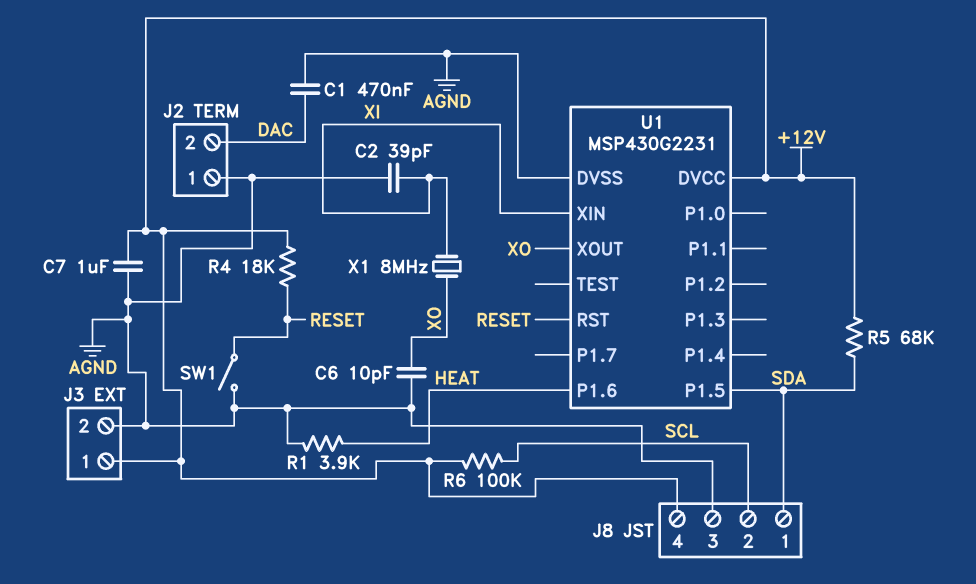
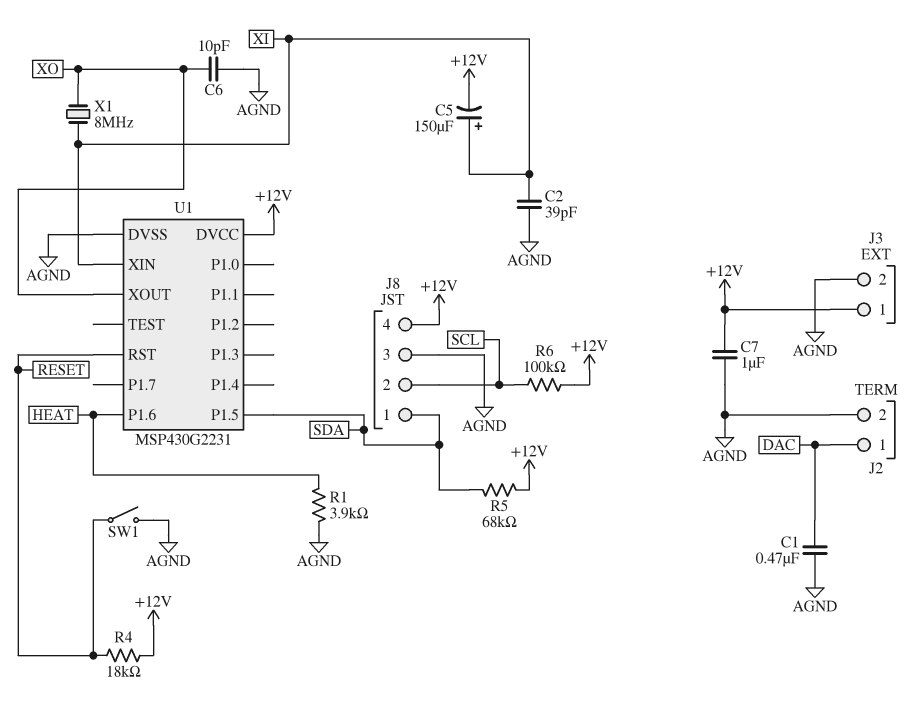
C5: none -> 150uF (plus XI, minus +12V)
J2 pin 1: AGND -> DAC
J2 pin 2: DAC -> AGND

